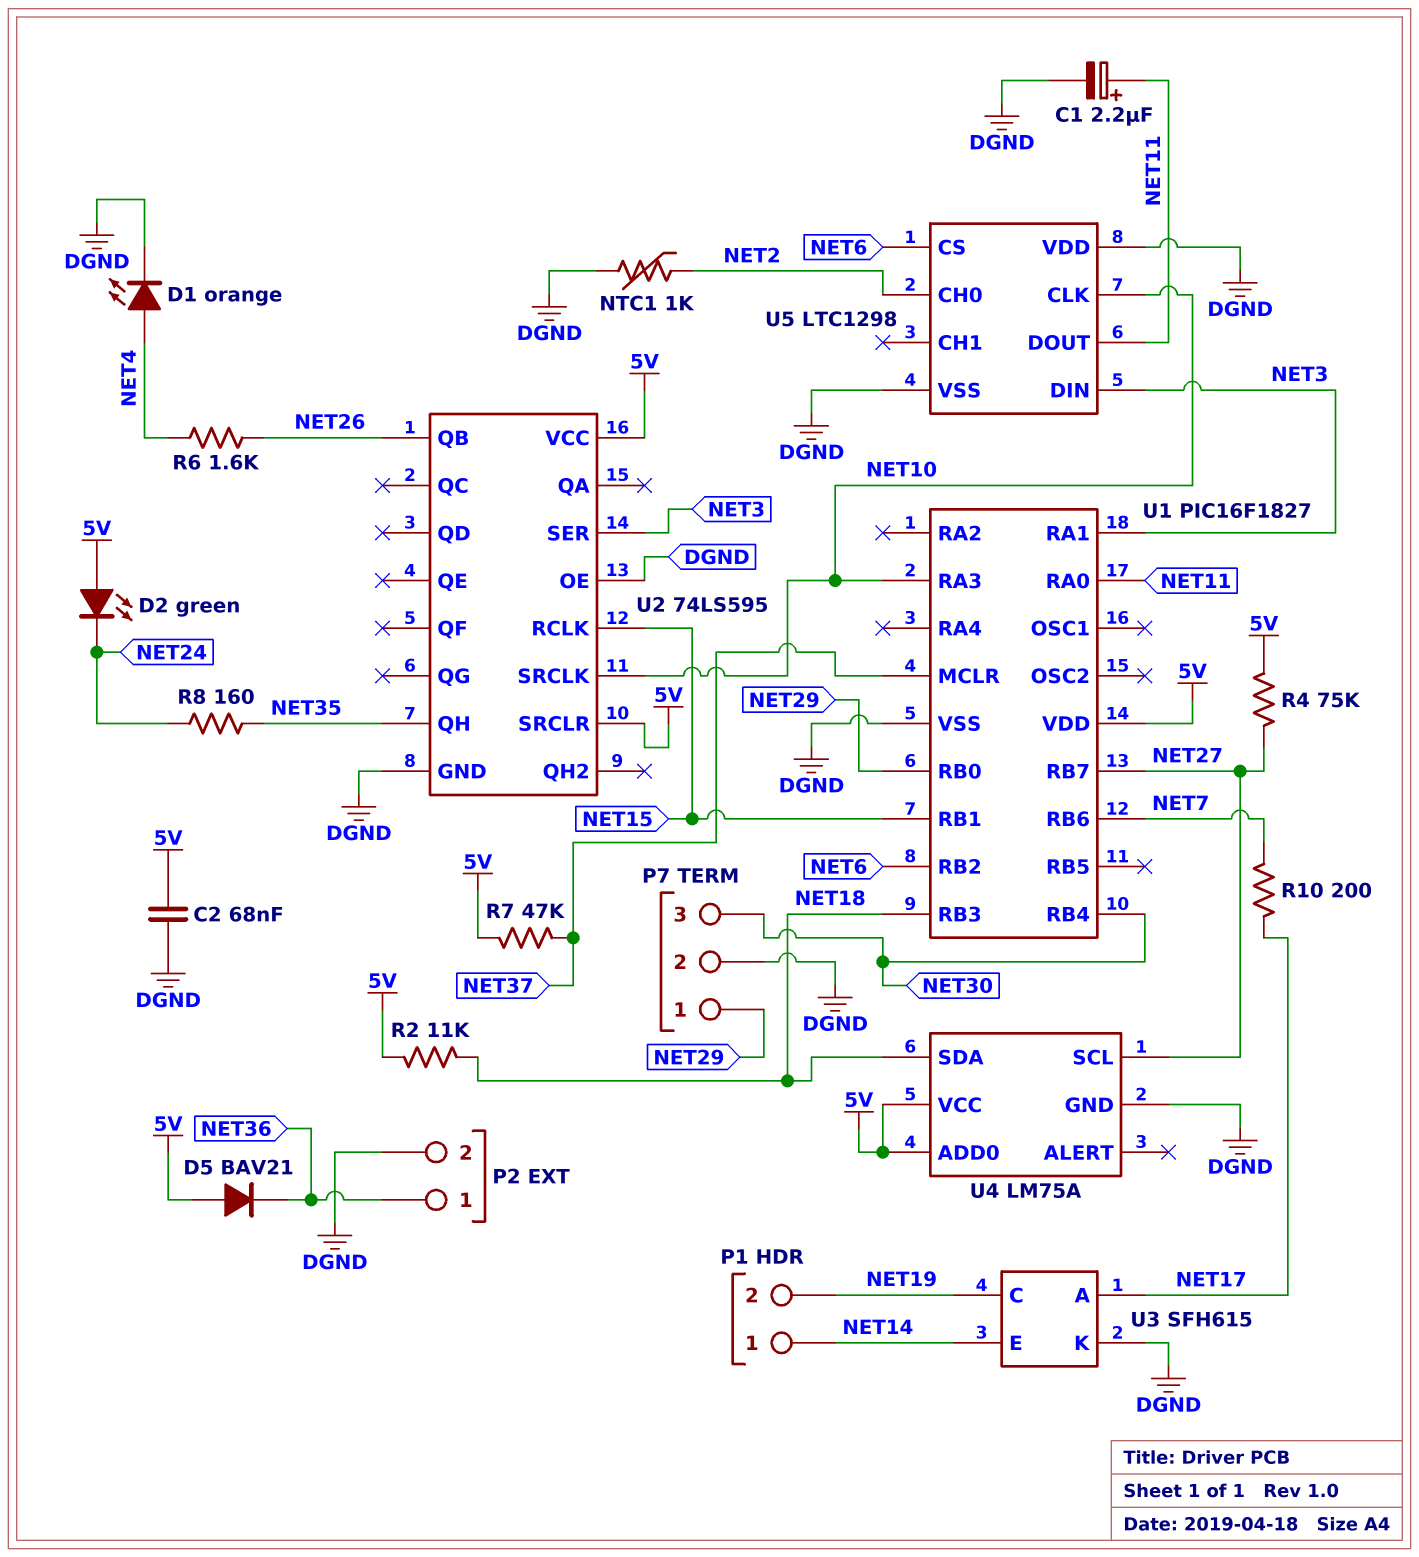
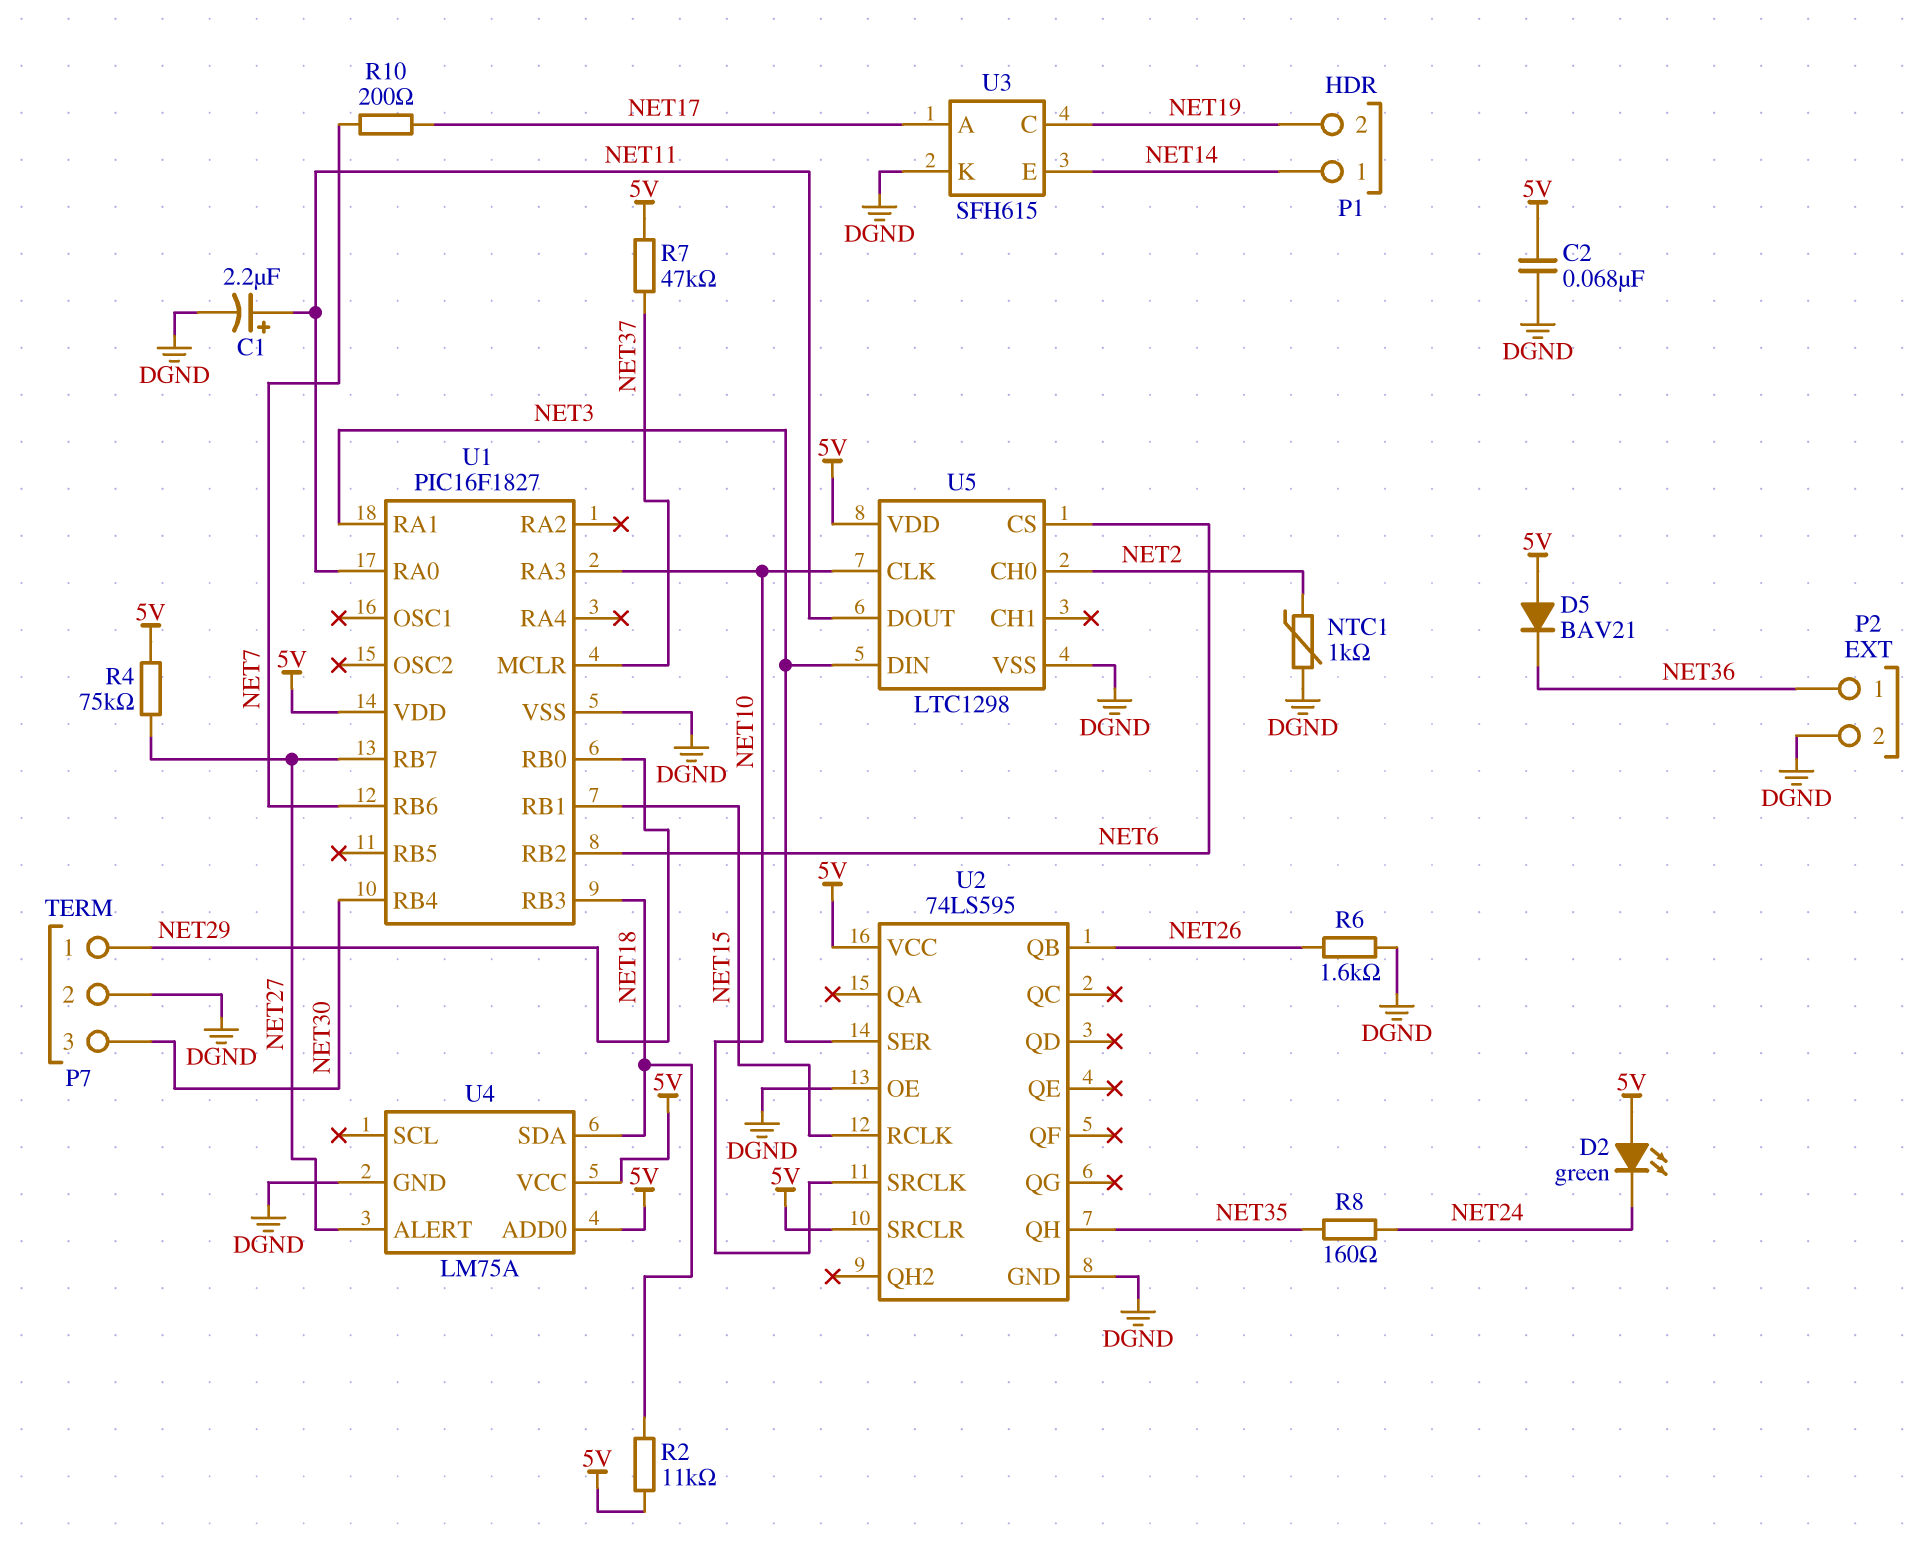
D1: LED orange (A NET4, K DGND) -> none
R6: 1.6k (NET4, NET26) -> 1.6k (DGND, NET26)
U4 pin ALERT: none -> NET27
U4 pin SCL: NET27 -> none
U5 pin VDD: DGND -> 5V

